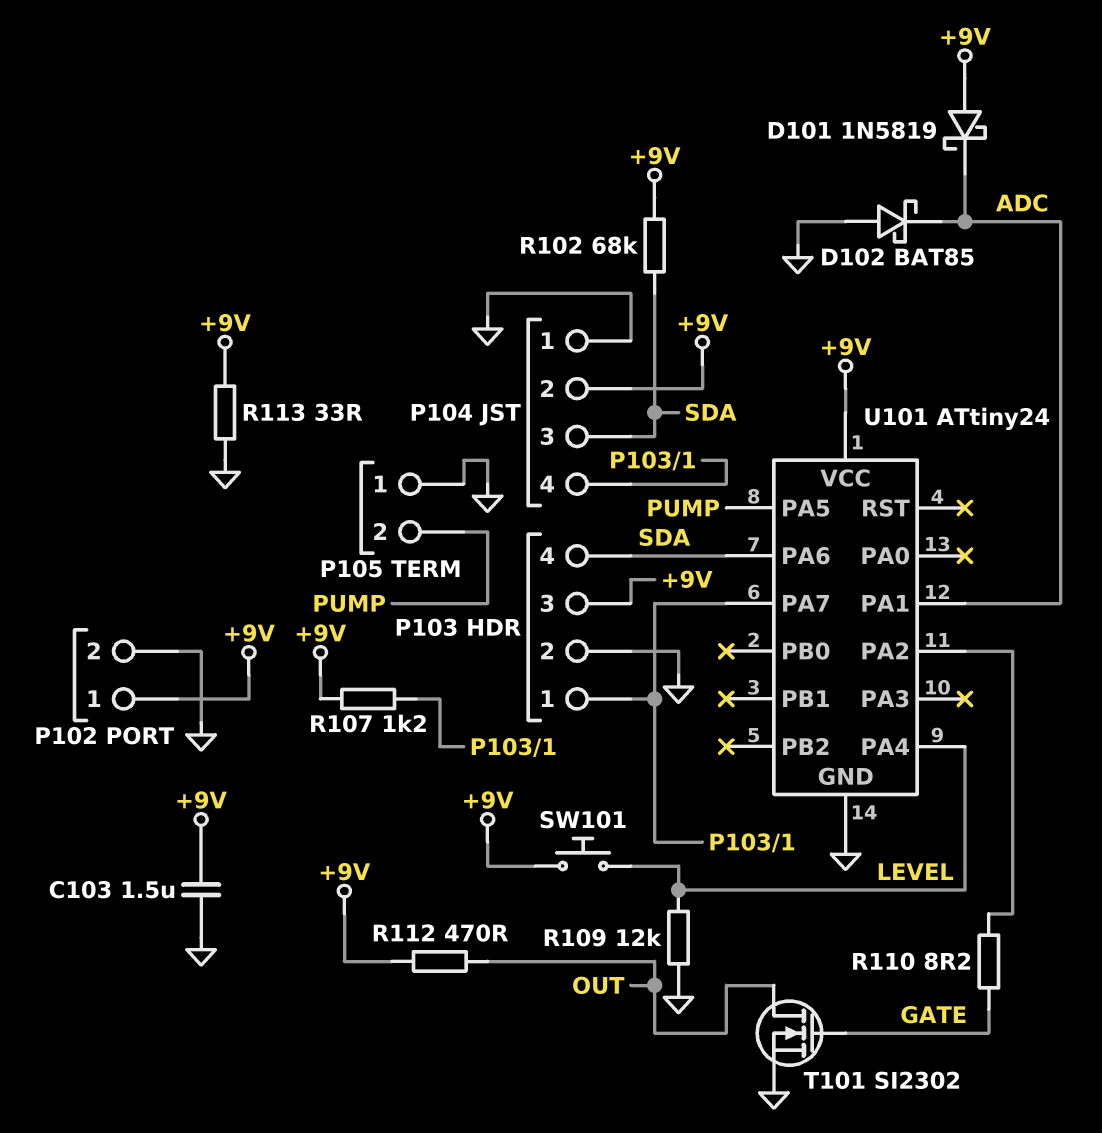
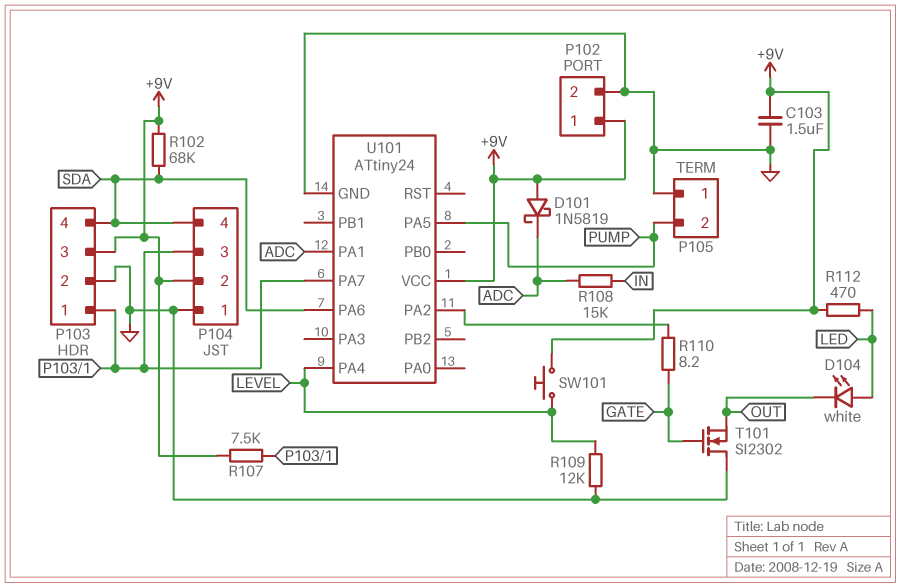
D102: schottky BAT85 (A GND, K ADC) -> none
D104: none -> LED white (A LED, K OUT)
P104 pin 3: SDA -> P103/1
P104 pin 4: P103/1 -> SDA
R107: 1.2k (+9V, P103/1) -> 7.5k (+9V, P103/1)
R108: none -> 15k (ADC, IN)
R112: 470 (+9V, OUT) -> 470 (+9V, LED)
R113: 33 (+9V, GND) -> none
T101: NMOS SI2302 (G GATE, D OUT, S GND) -> NMOS SI2302 (G GATE, D GND, S OUT)

